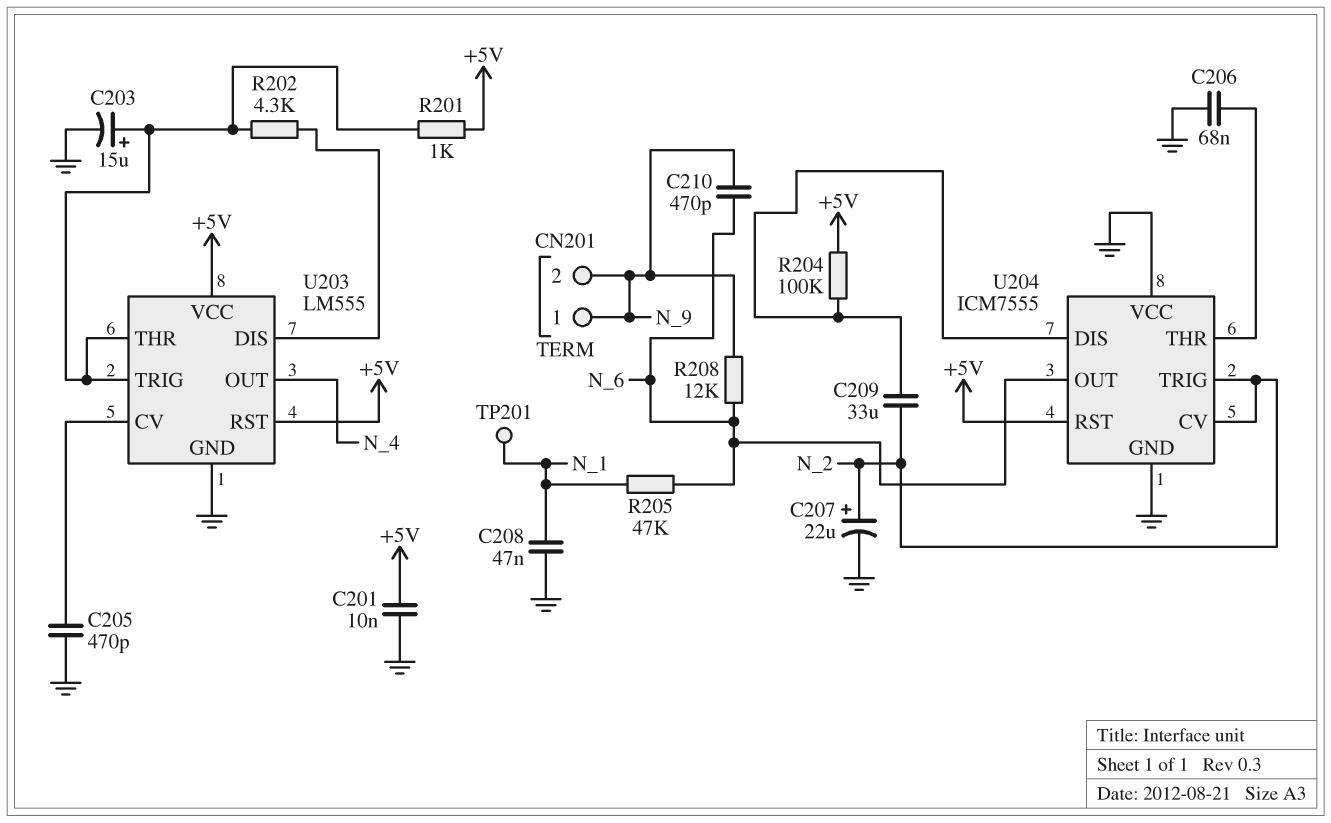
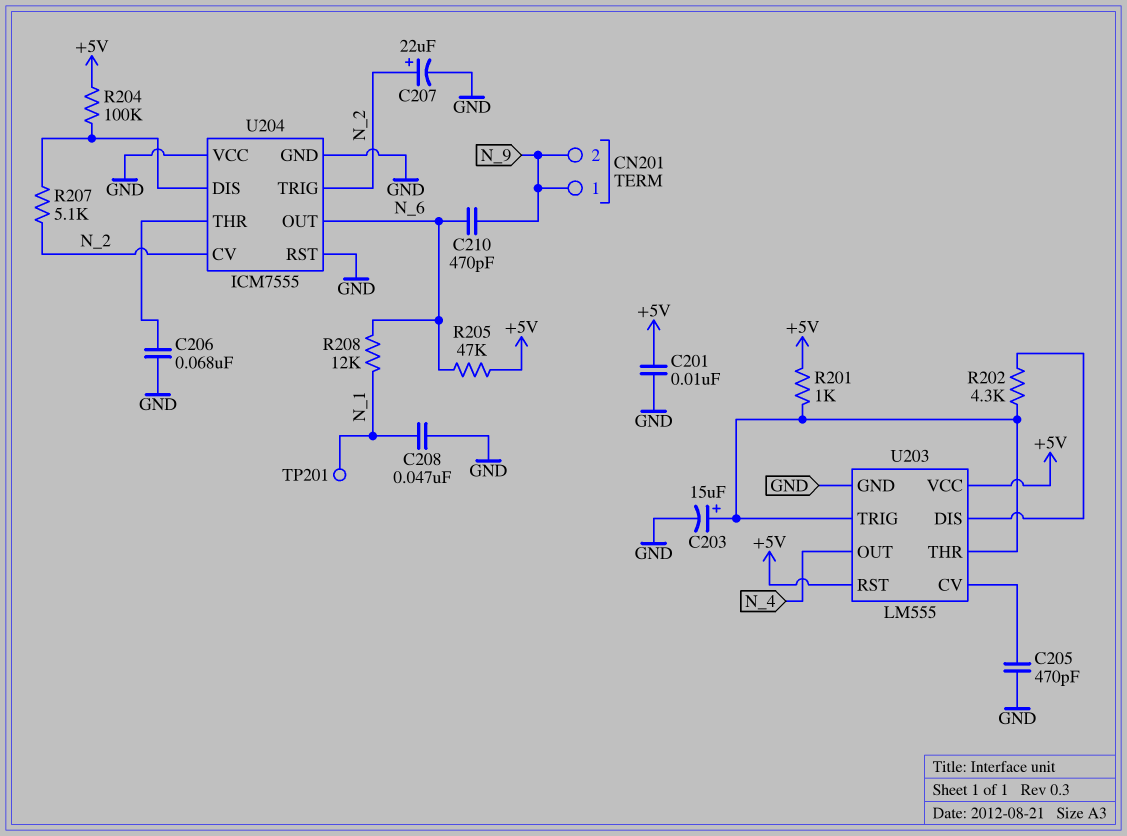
C209: 33uF (N_2, U204/DIS) -> none
R205: 47k (N_1, N_6) -> 47k (+5V, N_6)
R207: none -> 5.1k (N_2, U204/DIS)
R208: 12k (N_6, N_9) -> 12k (N_1, N_6)
U204 pin RST: +5V -> GND

